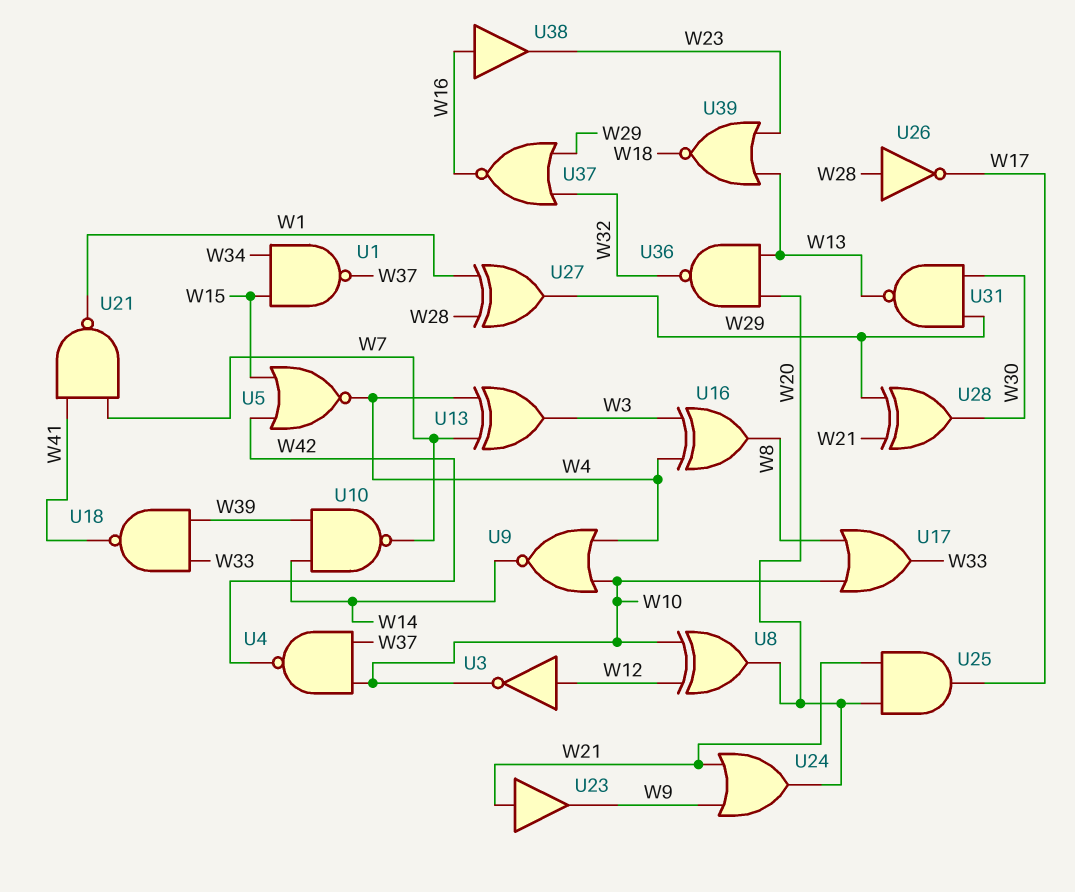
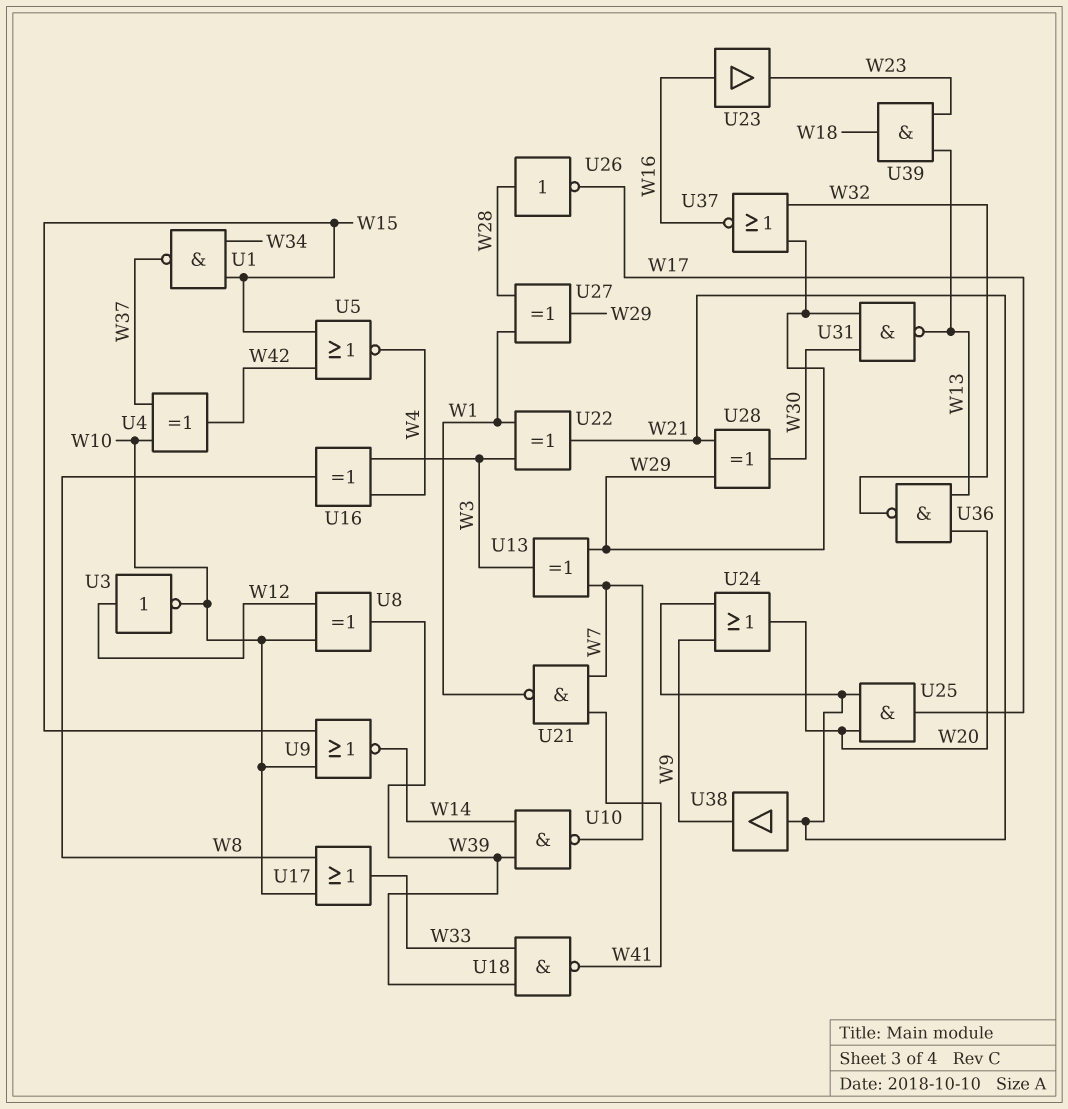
U4: NAND (in W10, in W37, out W42) -> XOR (in W10, in W37, out W42)
U8: XOR (in W10, in W12, out W20) -> XOR (in W10, in W12, out W39)
U9: NOR (in W4, in W10, out W14) -> NOR (in W10, in W15, out W14)
U13: XOR (in W4, in W7, out W3) -> XOR (in W7, in W29, out W3)
U22: none -> XOR (in W1, in W3, out W21)
U23: buffer (in W21, out W9) -> buffer (in W16, out W23)
U38: buffer (in W16, out W23) -> buffer (in W21, out W9)
U39: NOR (in W13, in W23, out W18) -> AND (in W13, in W23, out W18)

